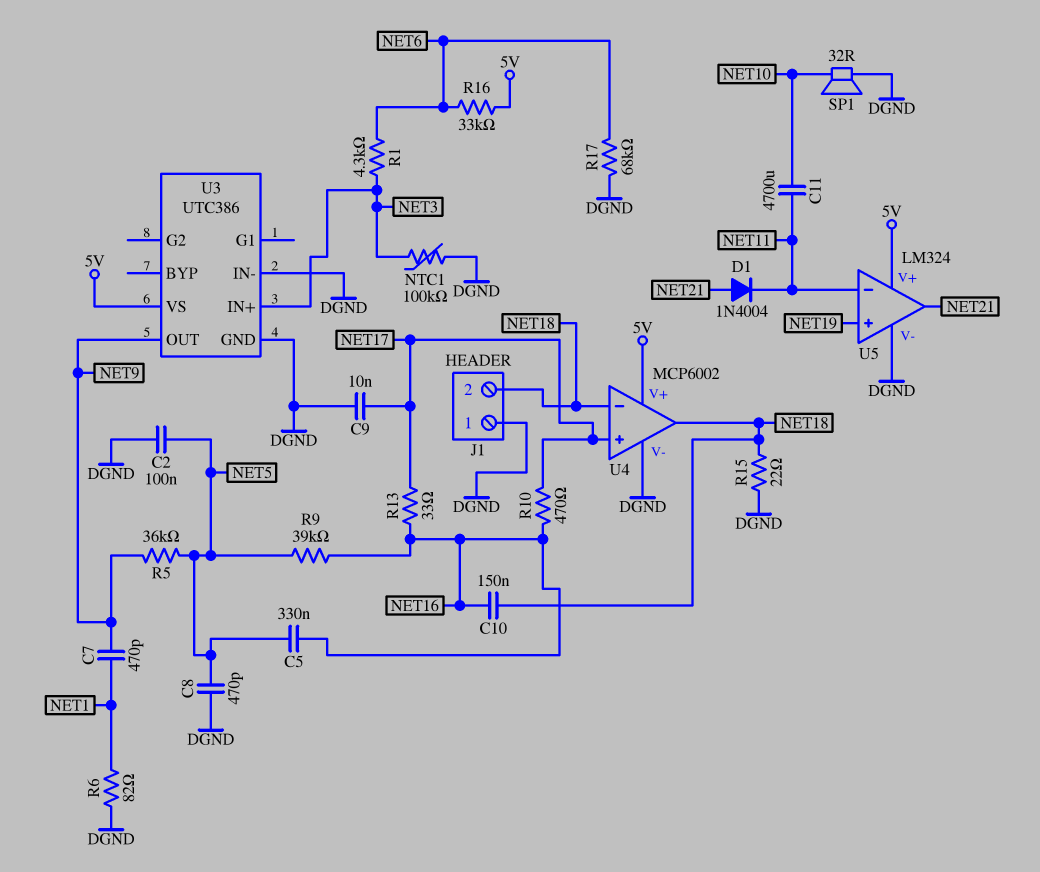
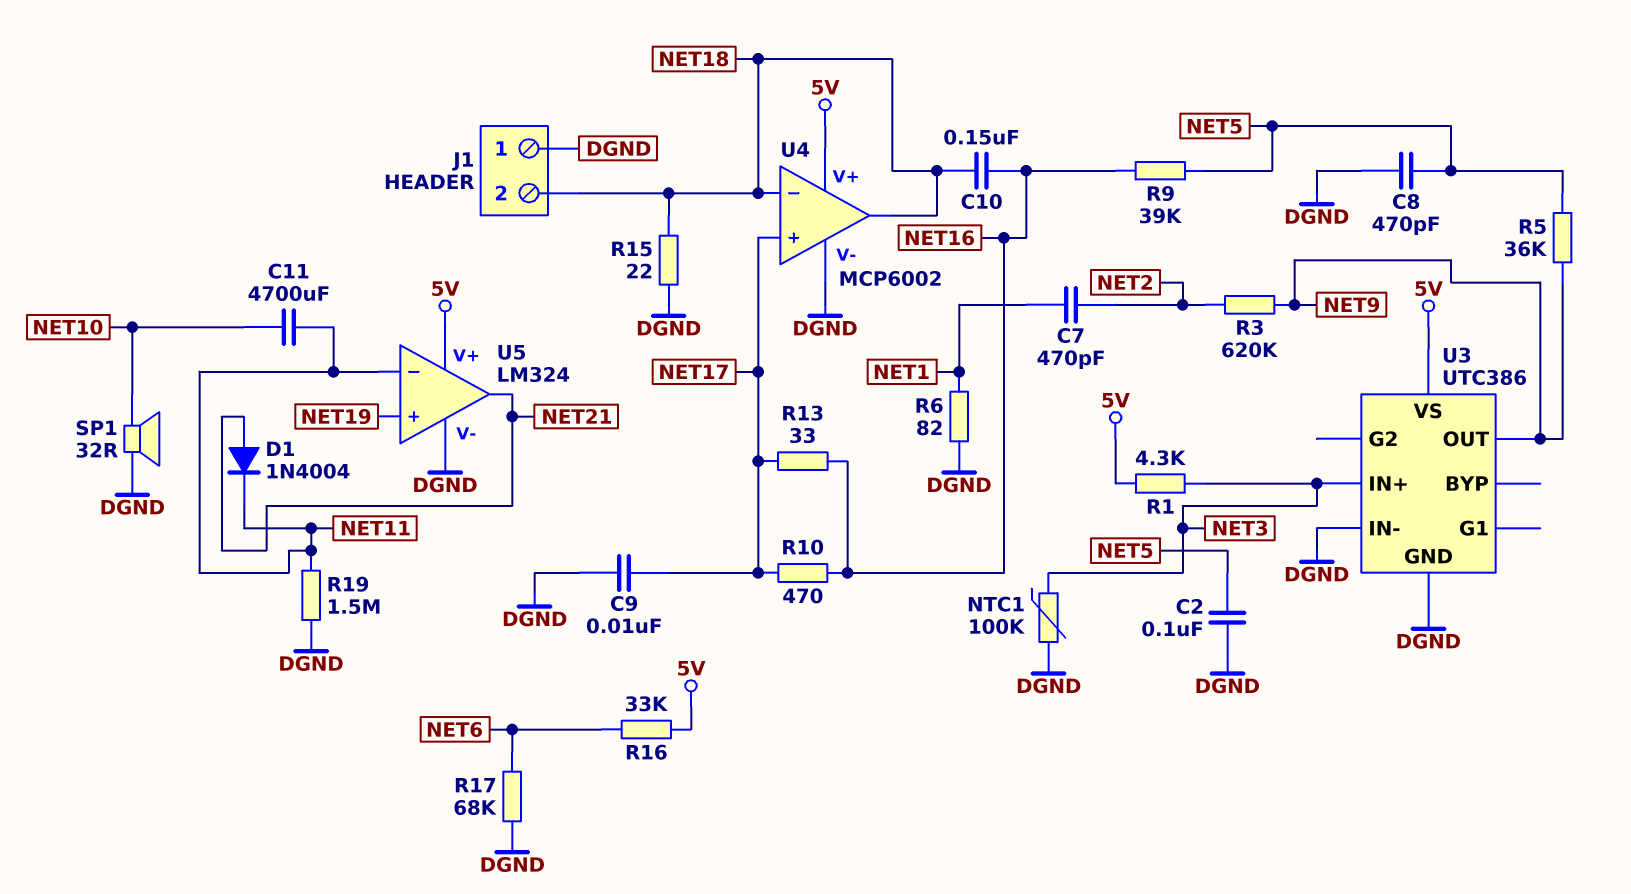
C5: 330nF (NET5, NET16) -> none
C7: 470pF (NET1, NET9) -> 470pF (NET1, NET2)
R1: 4.3k (NET3, NET6) -> 4.3k (5V, NET3)
R3: none -> 620k (NET2, NET9)
R19: none -> 1.5M (DGND, NET11)

